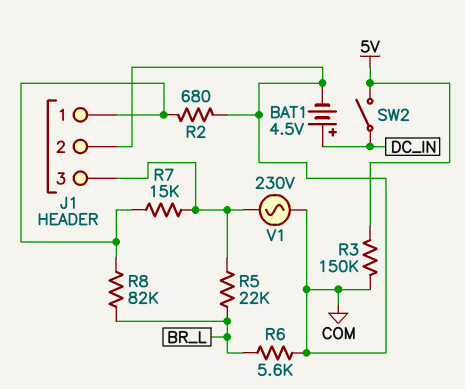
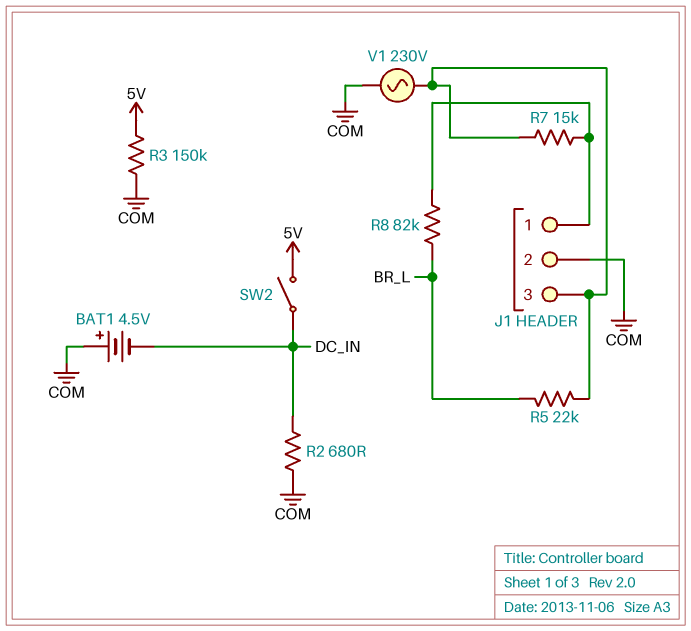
BAT1: 4.5V (plus DC_IN, minus COM) -> 4.5V (plus COM, minus DC_IN)
R2: 680 (COM, J1/1) -> 680 (COM, DC_IN)
R6: 5.6k (BR_L, COM) -> none

